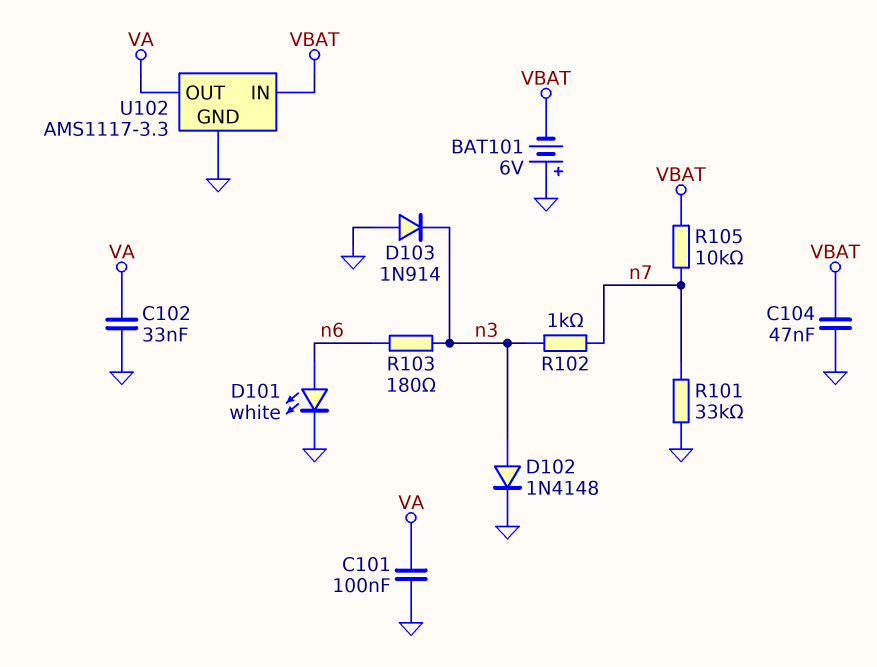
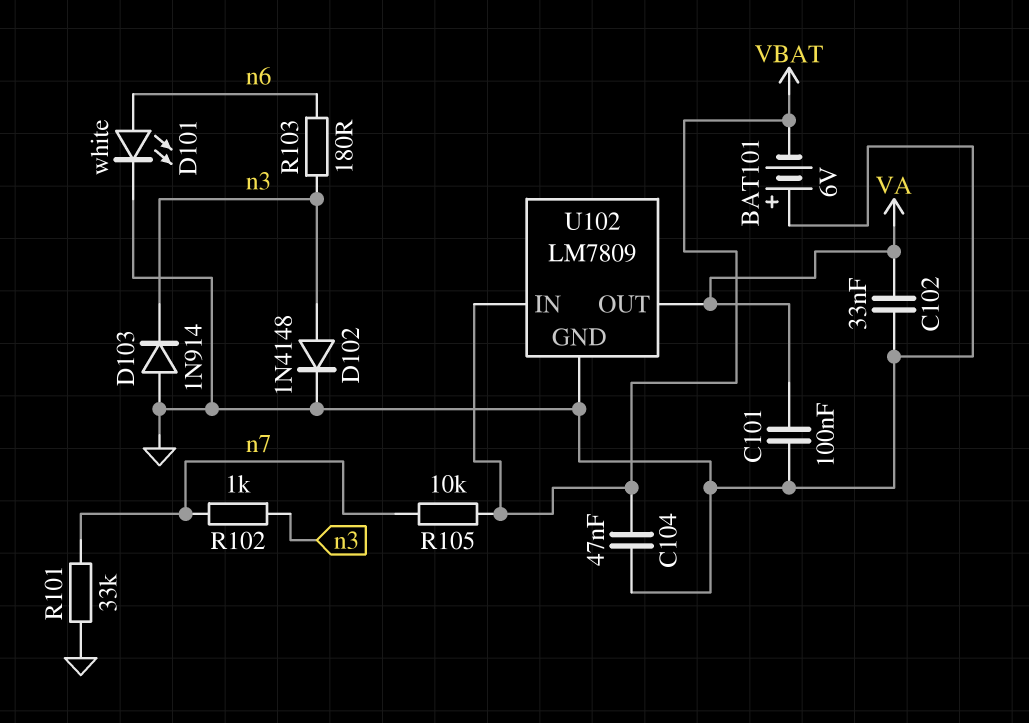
U102: AMS1117-3.3 -> LM7809

